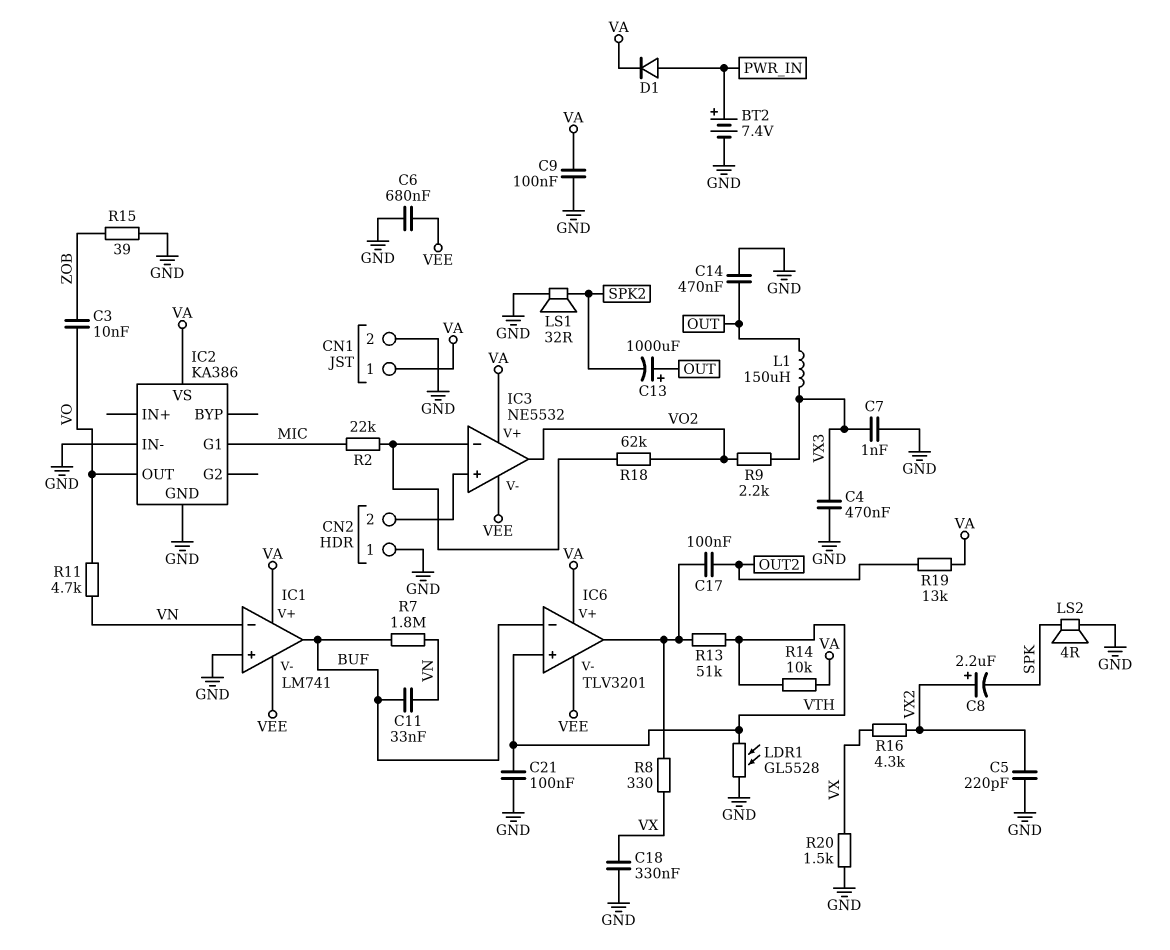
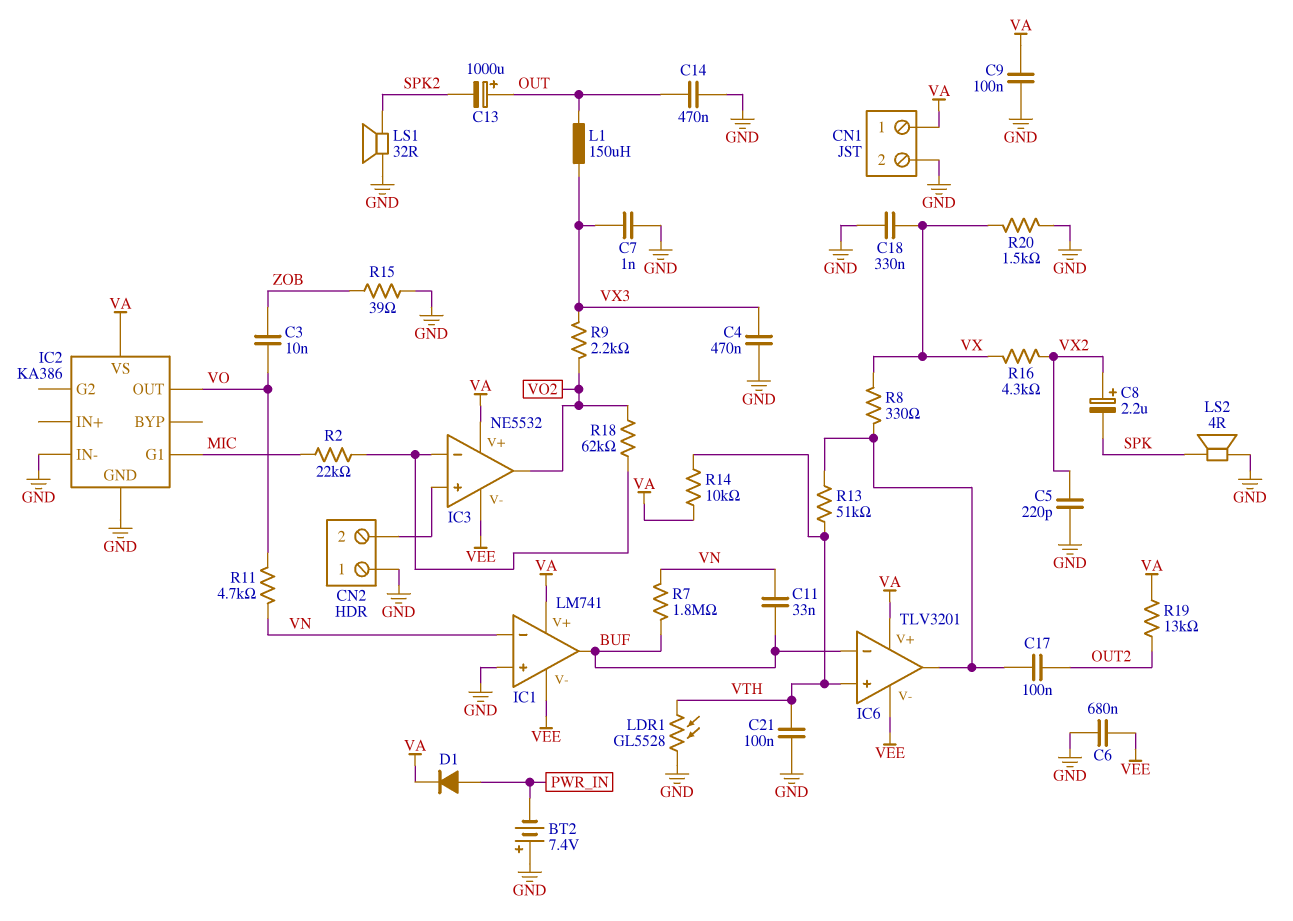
BT2: 7.4V (plus PWR_IN, minus GND) -> 7.4V (plus GND, minus PWR_IN)

